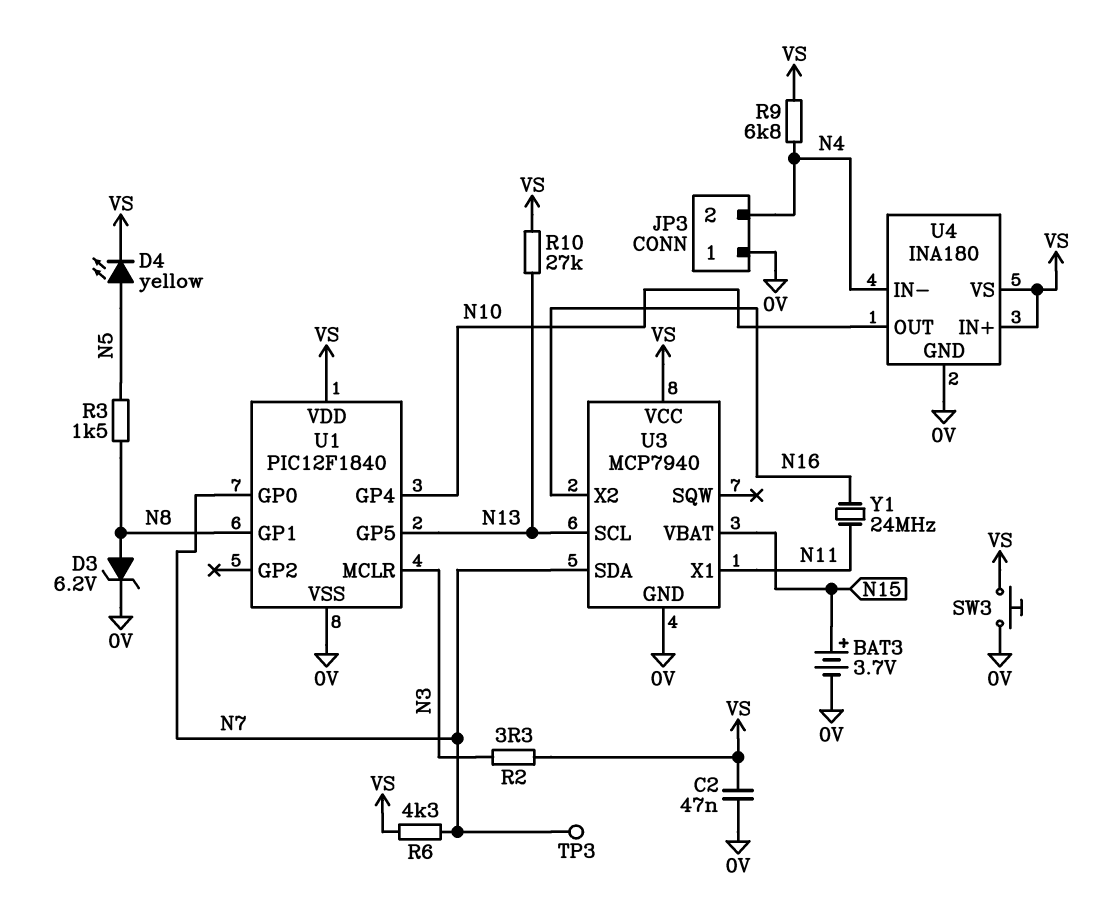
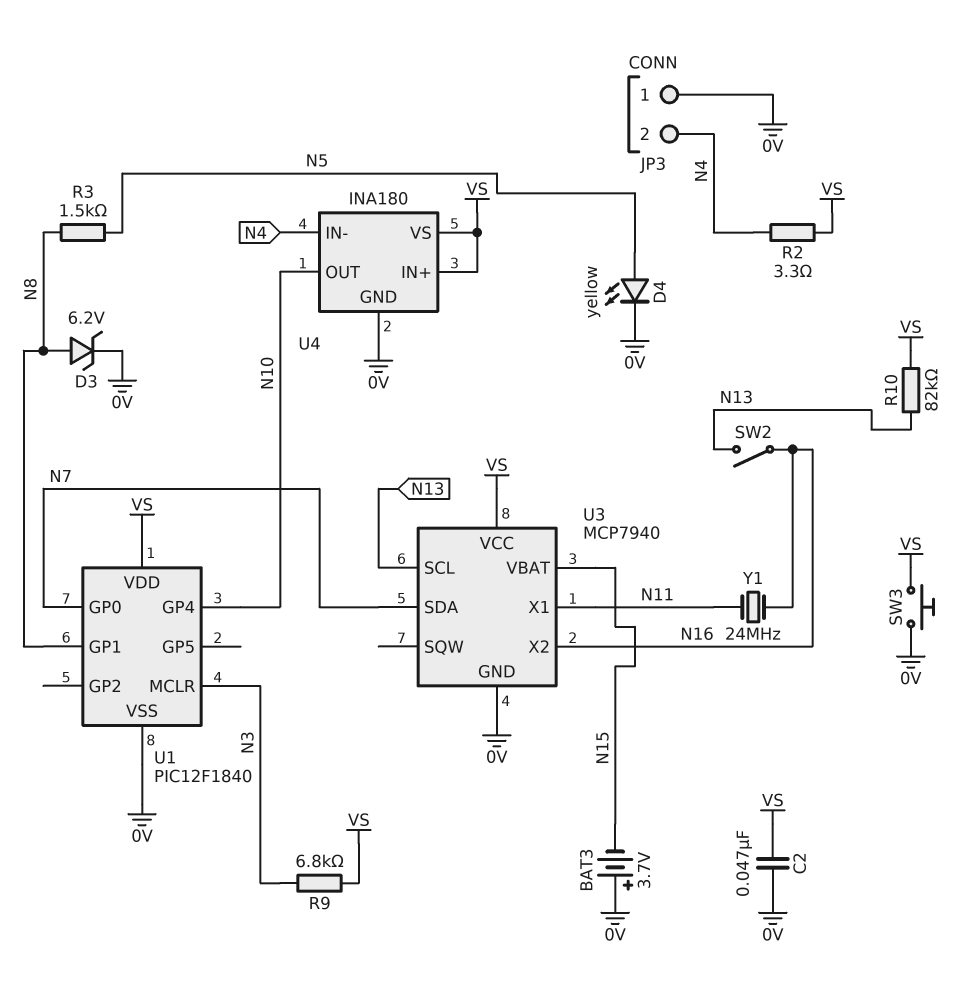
BAT3: 3.7V (plus N15, minus 0V) -> 3.7V (plus 0V, minus N15)
D4: LED yellow (A N5, K VS) -> LED yellow (A N5, K 0V)
R2: 3.3 (N3, VS) -> 3.3 (N4, VS)
R6: 4.3k (N7, VS) -> none
R9: 6.8k (N4, VS) -> 6.8k (N3, VS)
R10: 27k (N13, VS) -> 82k (N13, VS)
SW2: none -> switch (N13, N16)
TP3: test point (N7) -> none
U1 pin GP5: N13 -> none

